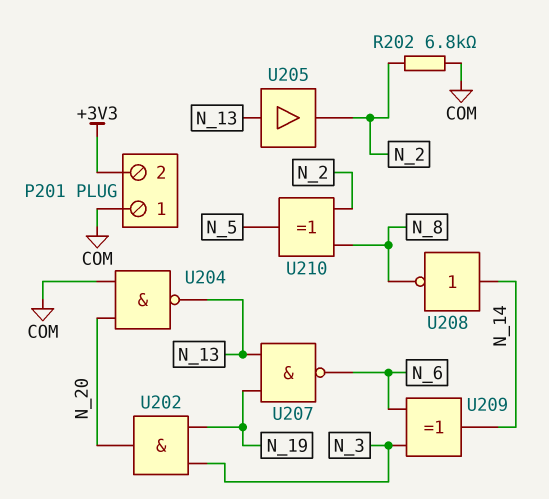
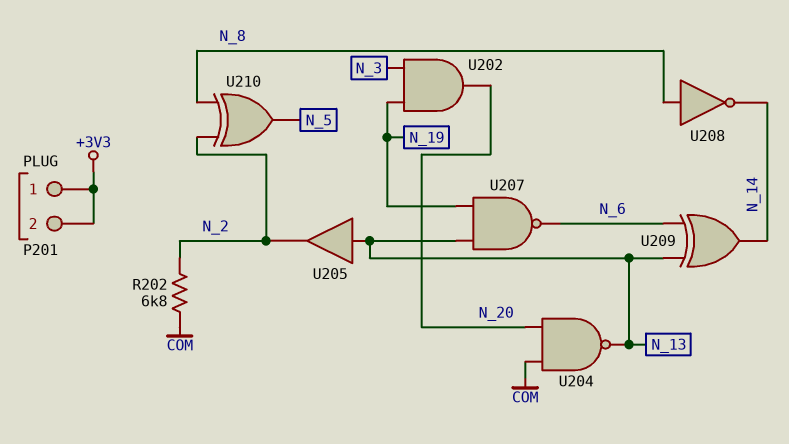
P201 pin 1: COM -> +3V3
U208: NOT (in N_14, out N_8) -> NOT (in N_8, out N_14)
U209: XOR (in N_3, in N_6, out N_14) -> XOR (in N_6, in N_13, out N_14)

